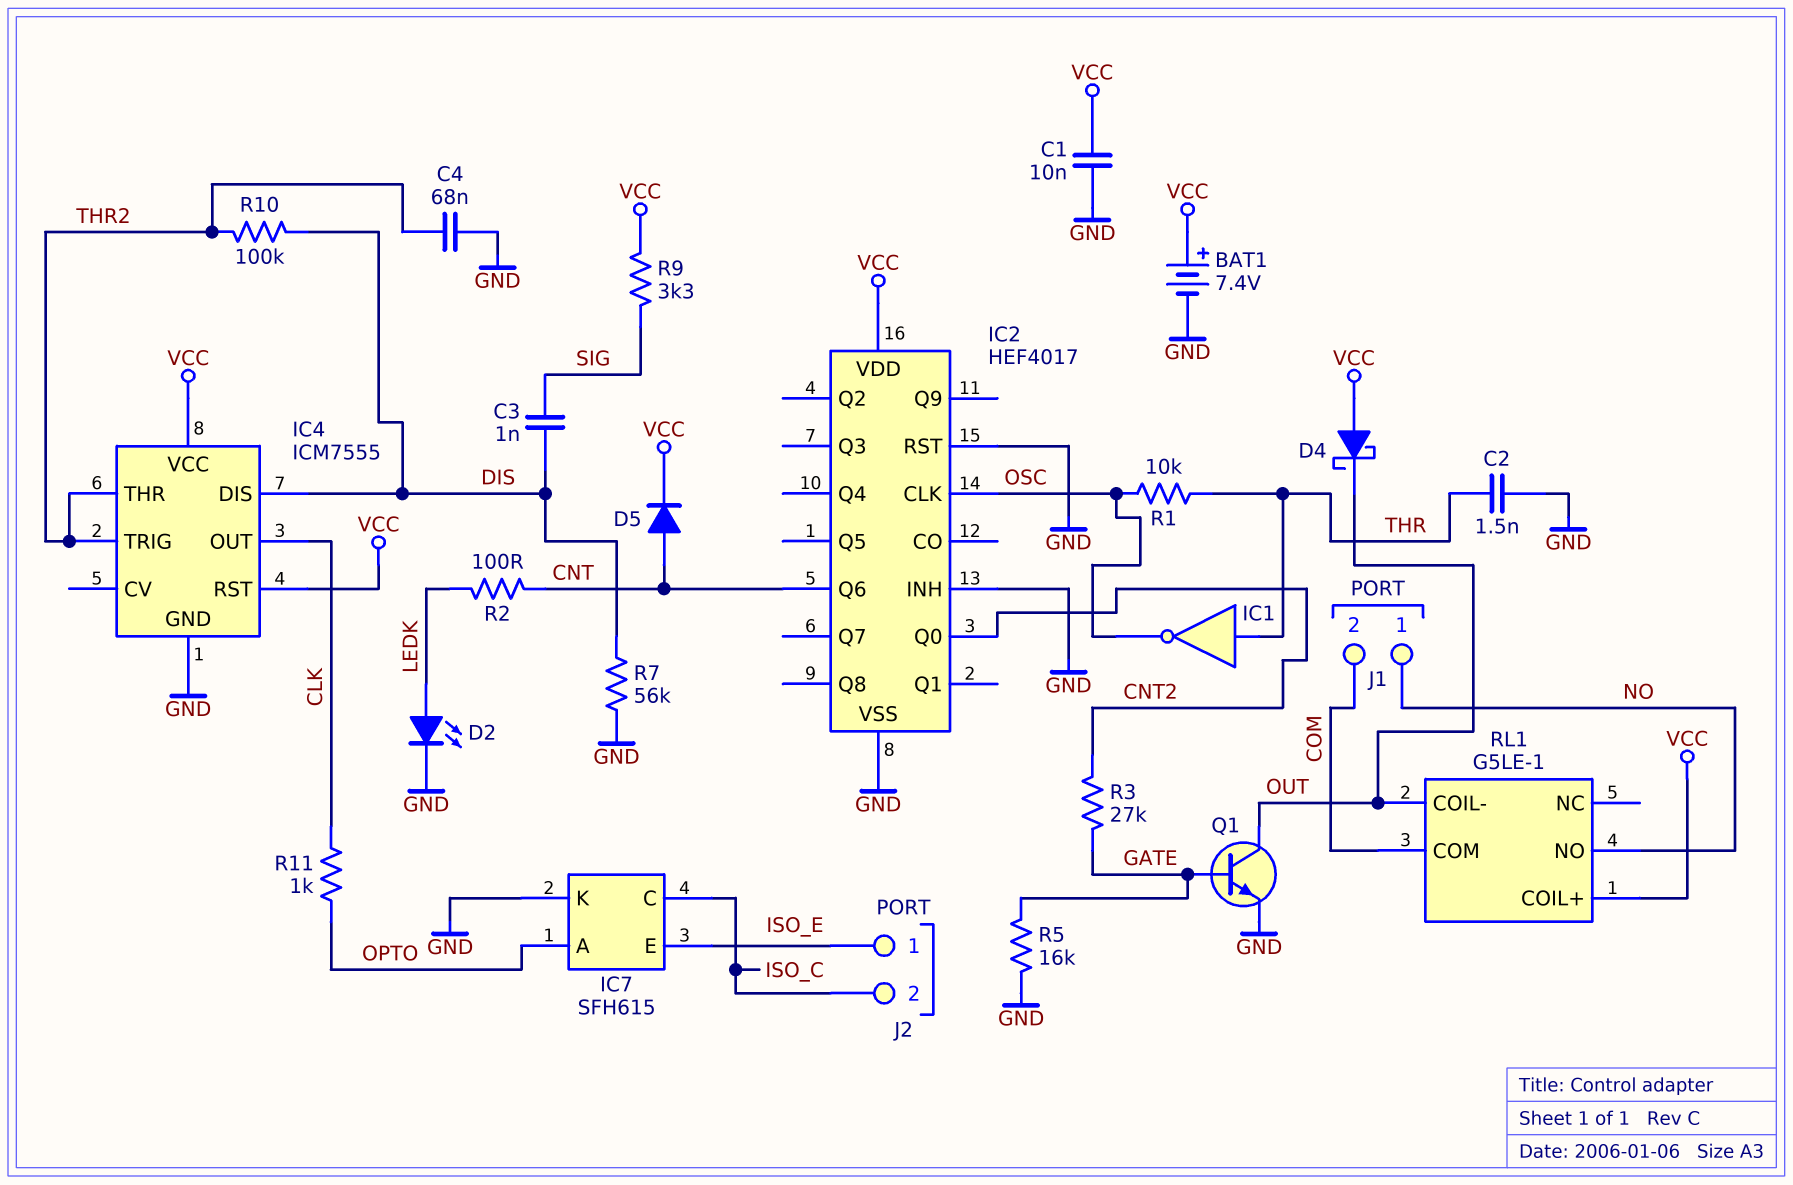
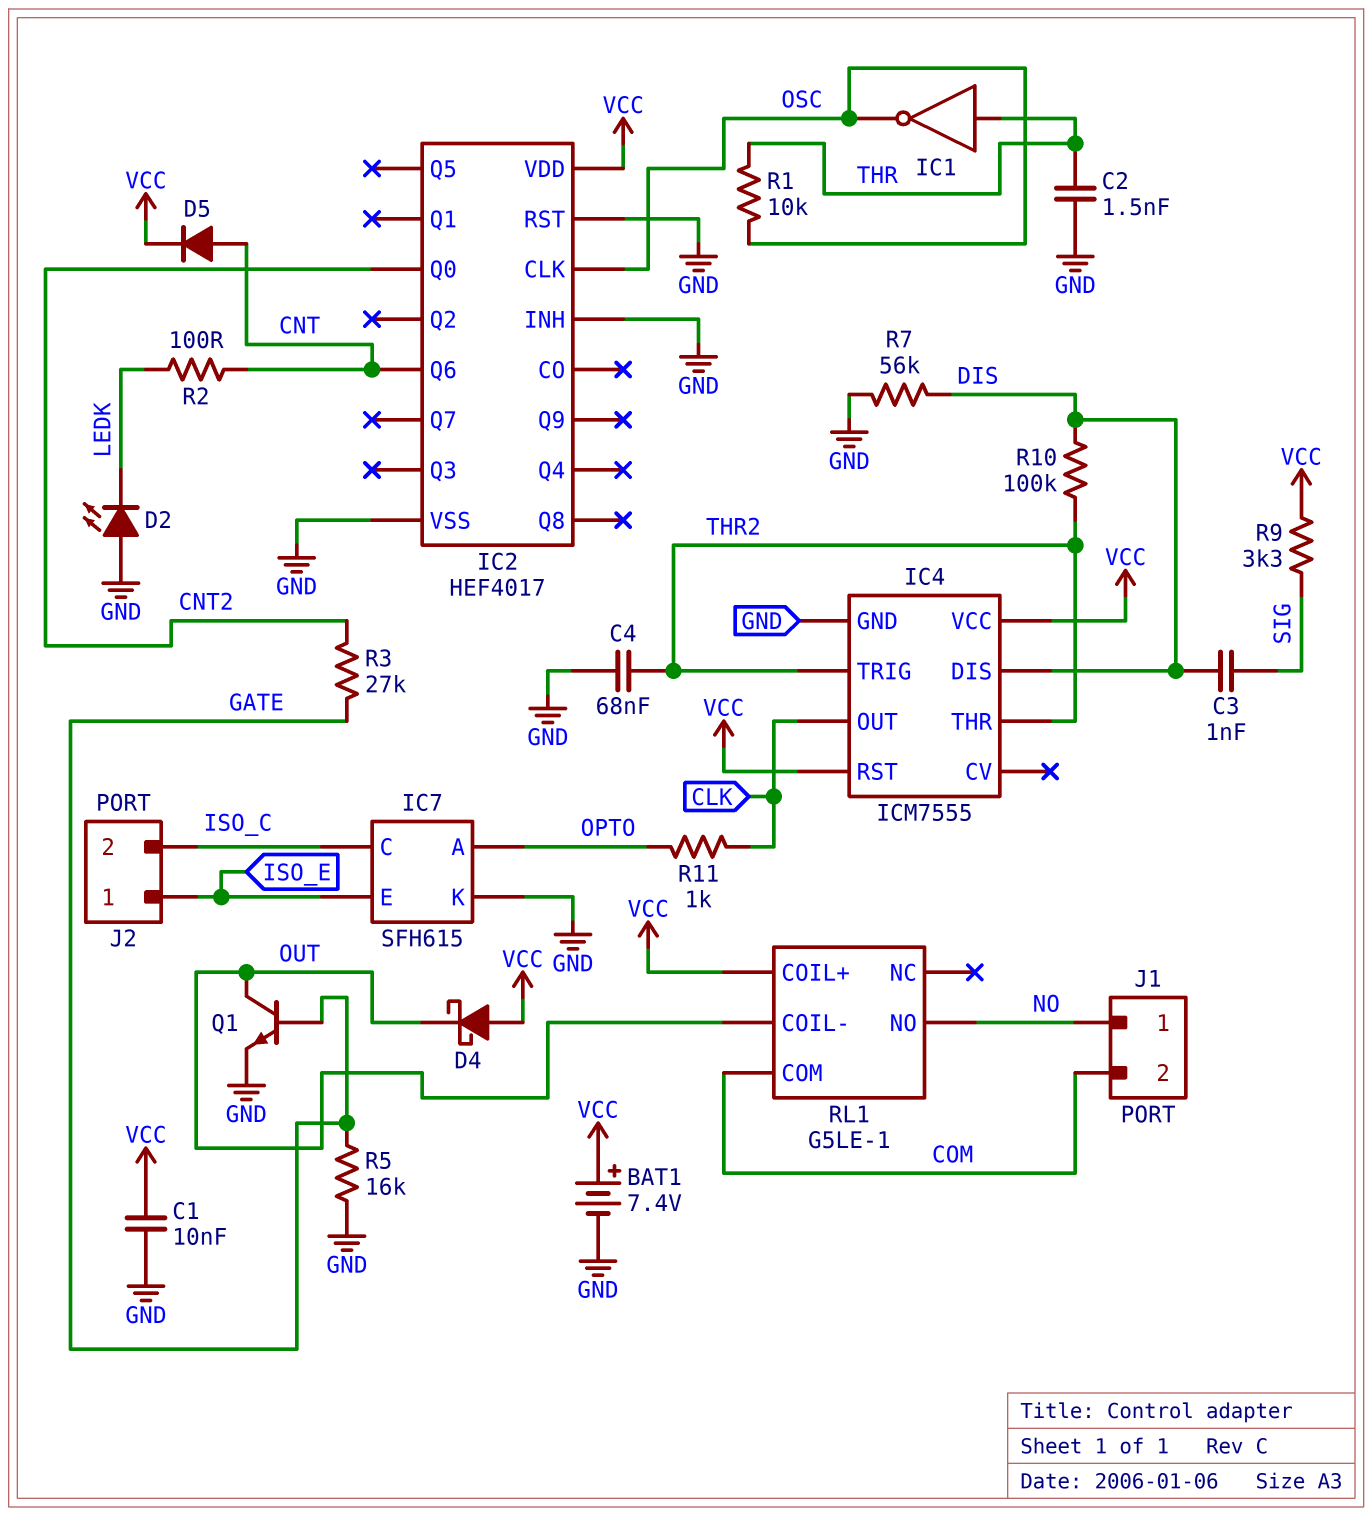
D2: LED (A LEDK, K GND) -> LED (A GND, K LEDK)

